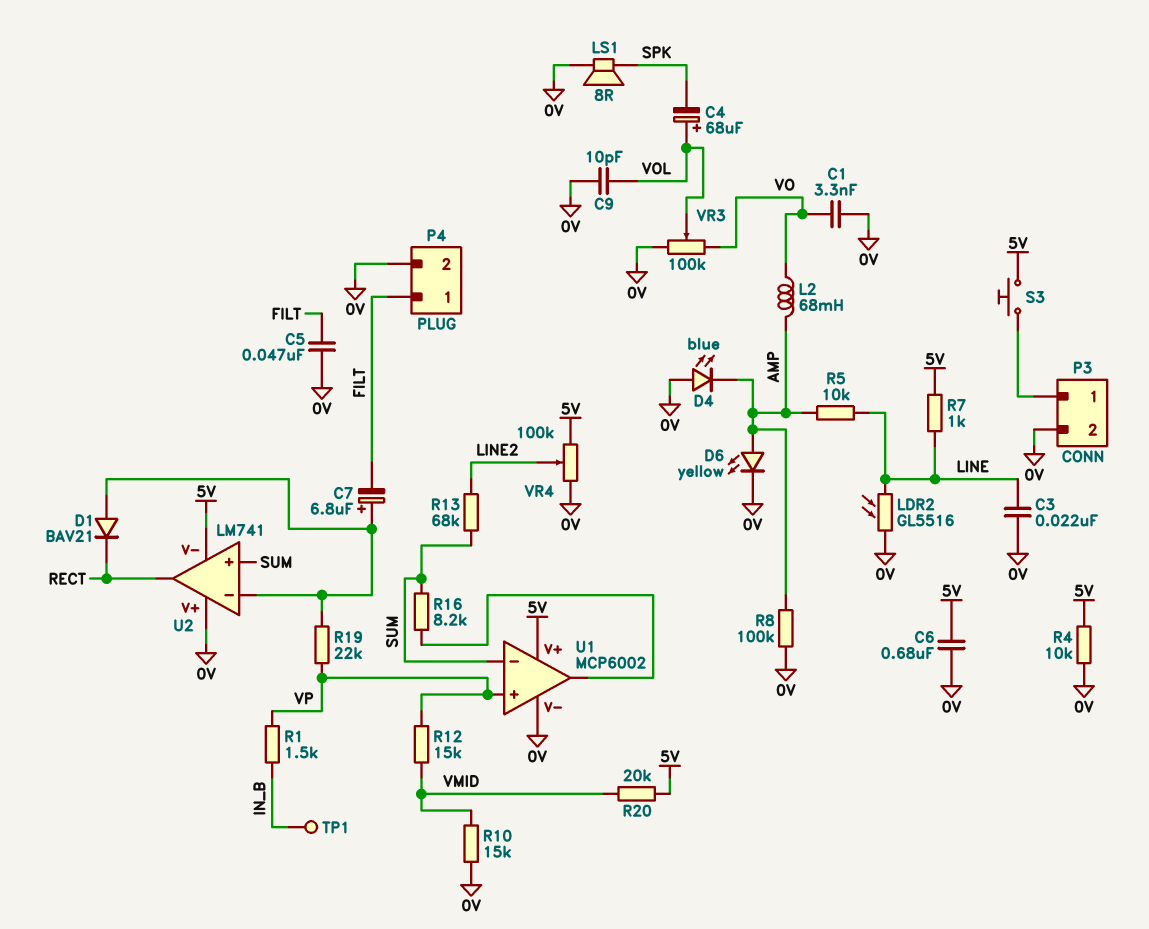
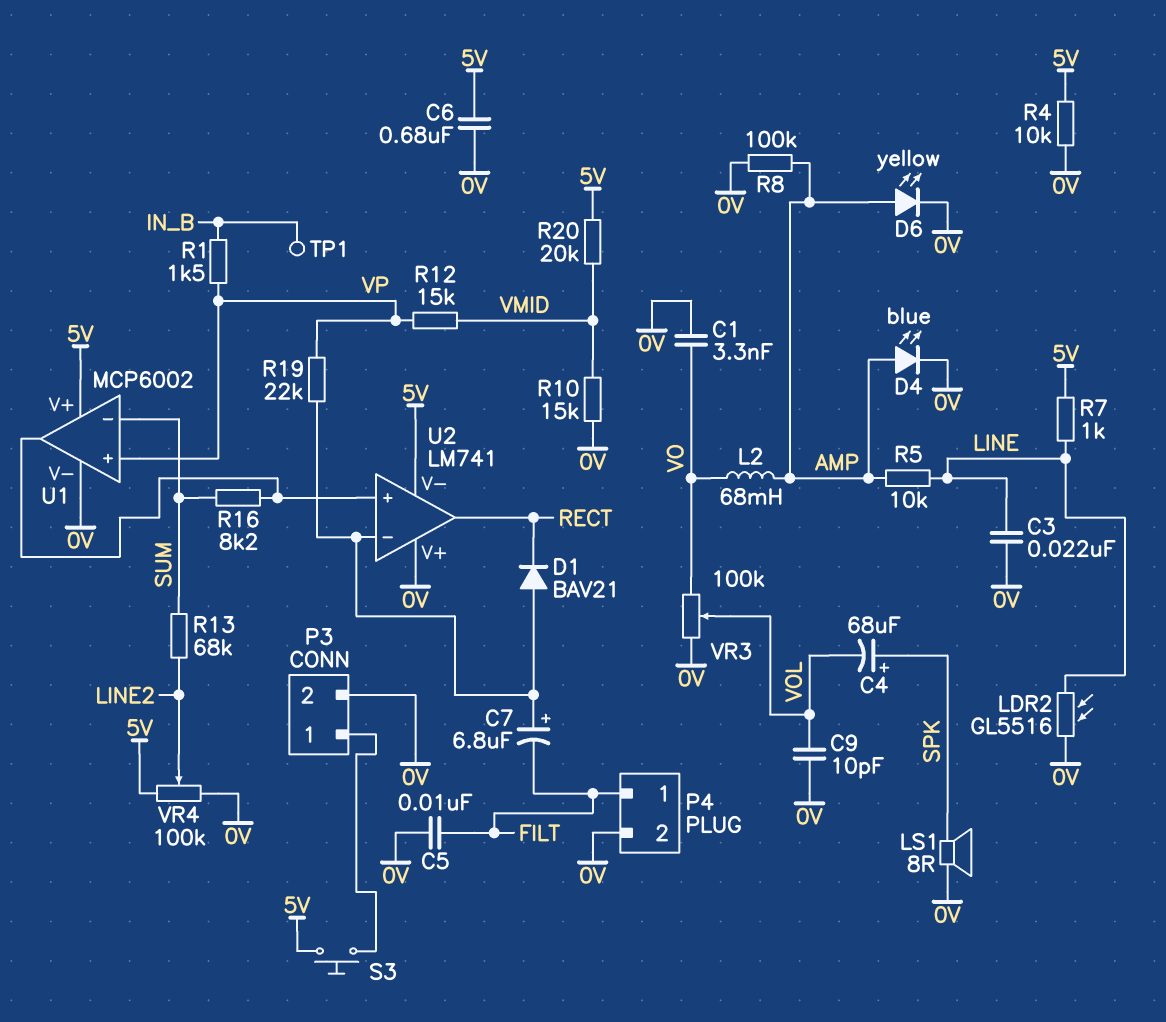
C4: 68uF (plus VOL, minus SPK) -> 68uF (plus SPK, minus VOL)
C5: 47nF (0V, FILT) -> 10nF (0V, FILT)
D4: LED blue (A 0V, K AMP) -> LED blue (A AMP, K 0V)
U2 pin in+: SUM -> U1/out

